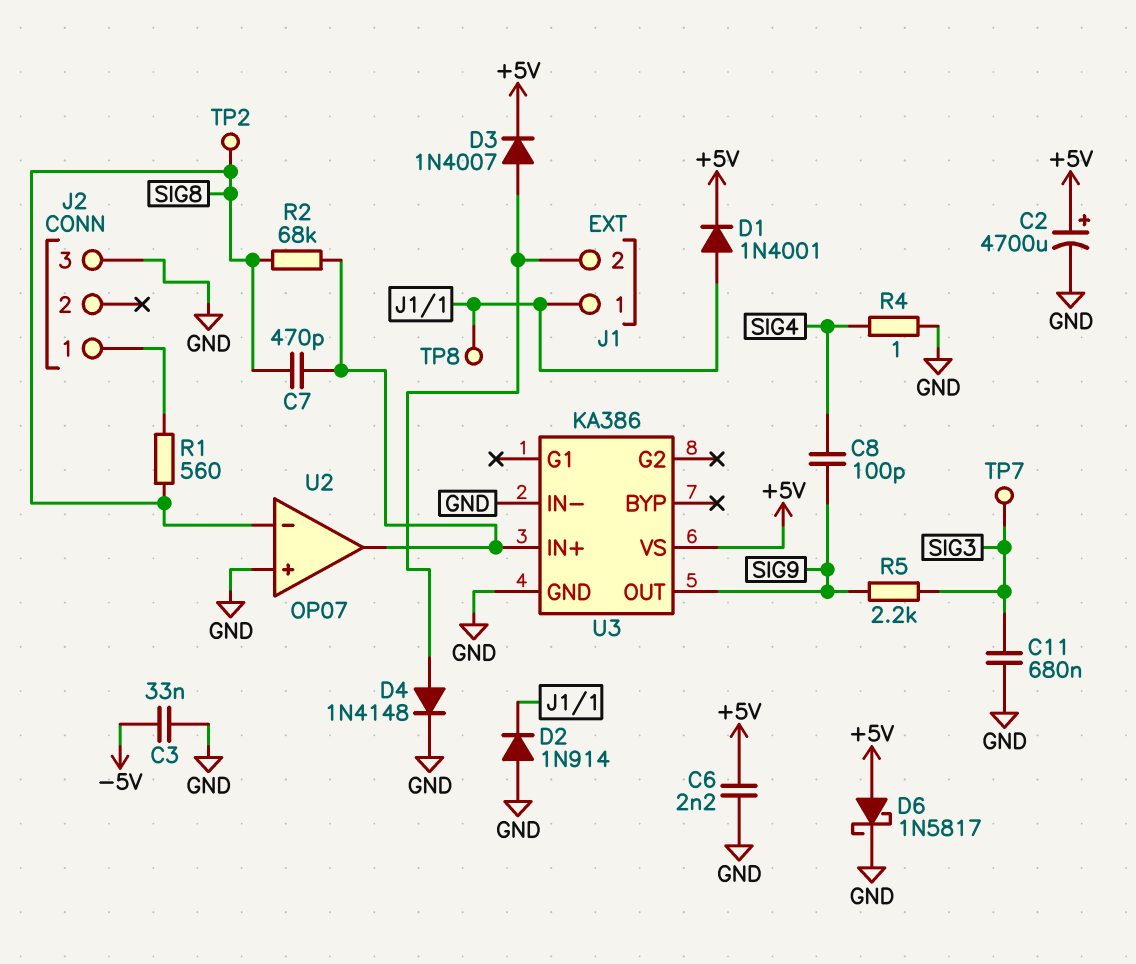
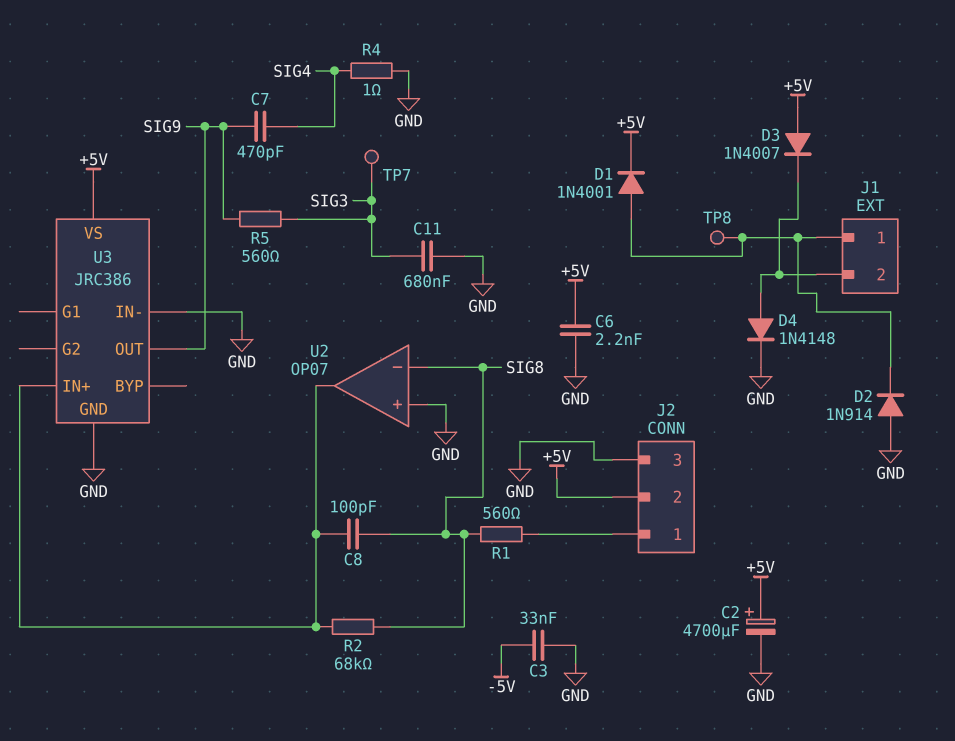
C7: 470pF (SIG8, U2/out) -> 470pF (SIG4, SIG9)
C8: 100pF (SIG4, SIG9) -> 100pF (SIG8, U2/out)
D3: diode 1N4007 (A J1/2, K +5V) -> diode 1N4007 (A +5V, K J1/2)
D6: schottky 1N5817 (A +5V, K GND) -> none
J2 pin 2: none -> +5V
R5: 2.2k (SIG3, SIG9) -> 560 (SIG3, SIG9)
TP2: test point (SIG8) -> none
U3: KA386 -> JRC386

